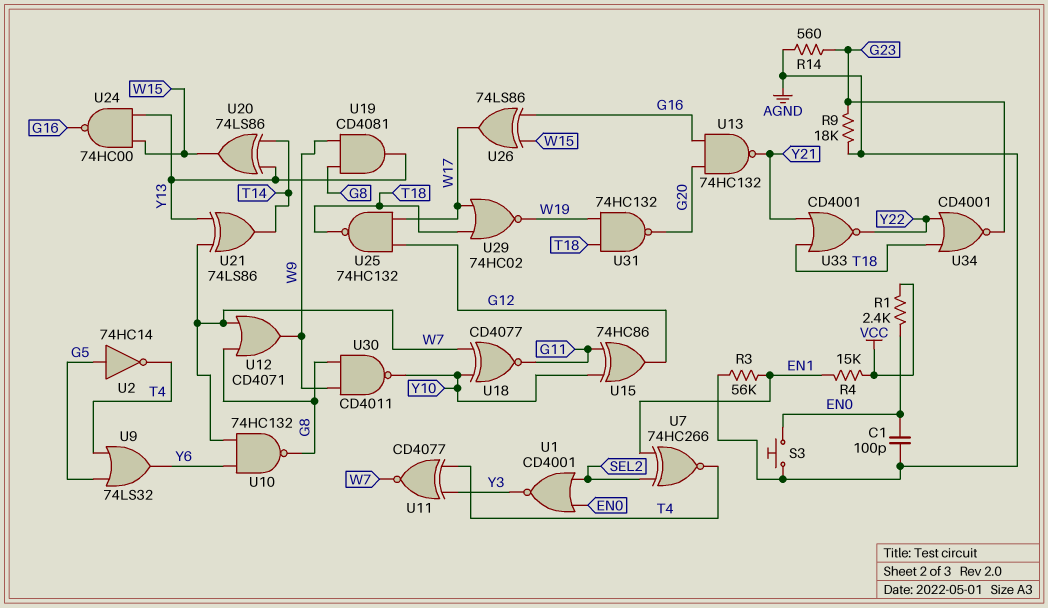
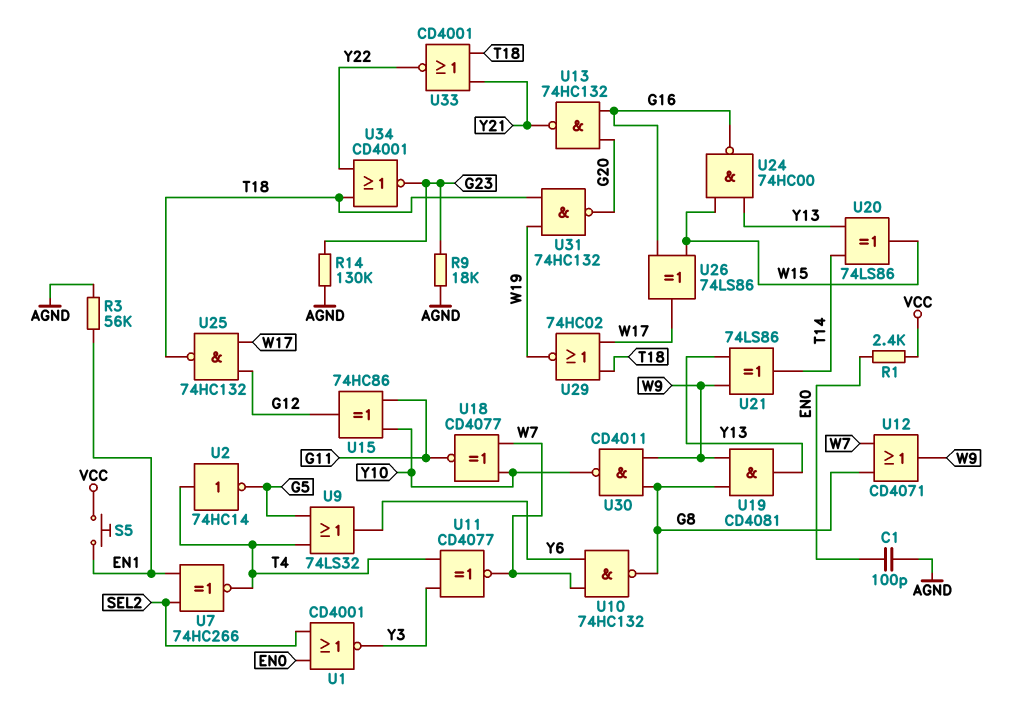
R4: 15k (EN1, VCC) -> none
R14: 560 (AGND, G23) -> 130k (AGND, G23)
S3: button (AGND, EN0) -> none
S5: none -> button (EN1, VCC)
U2: NOT 74HC14 (in G5, out T4) -> NOT 74HC14 (in T4, out G5)
U21: XOR 74LS86 (in W7, in Y13, out T14) -> XOR 74LS86 (in W9, in Y13, out T14)

